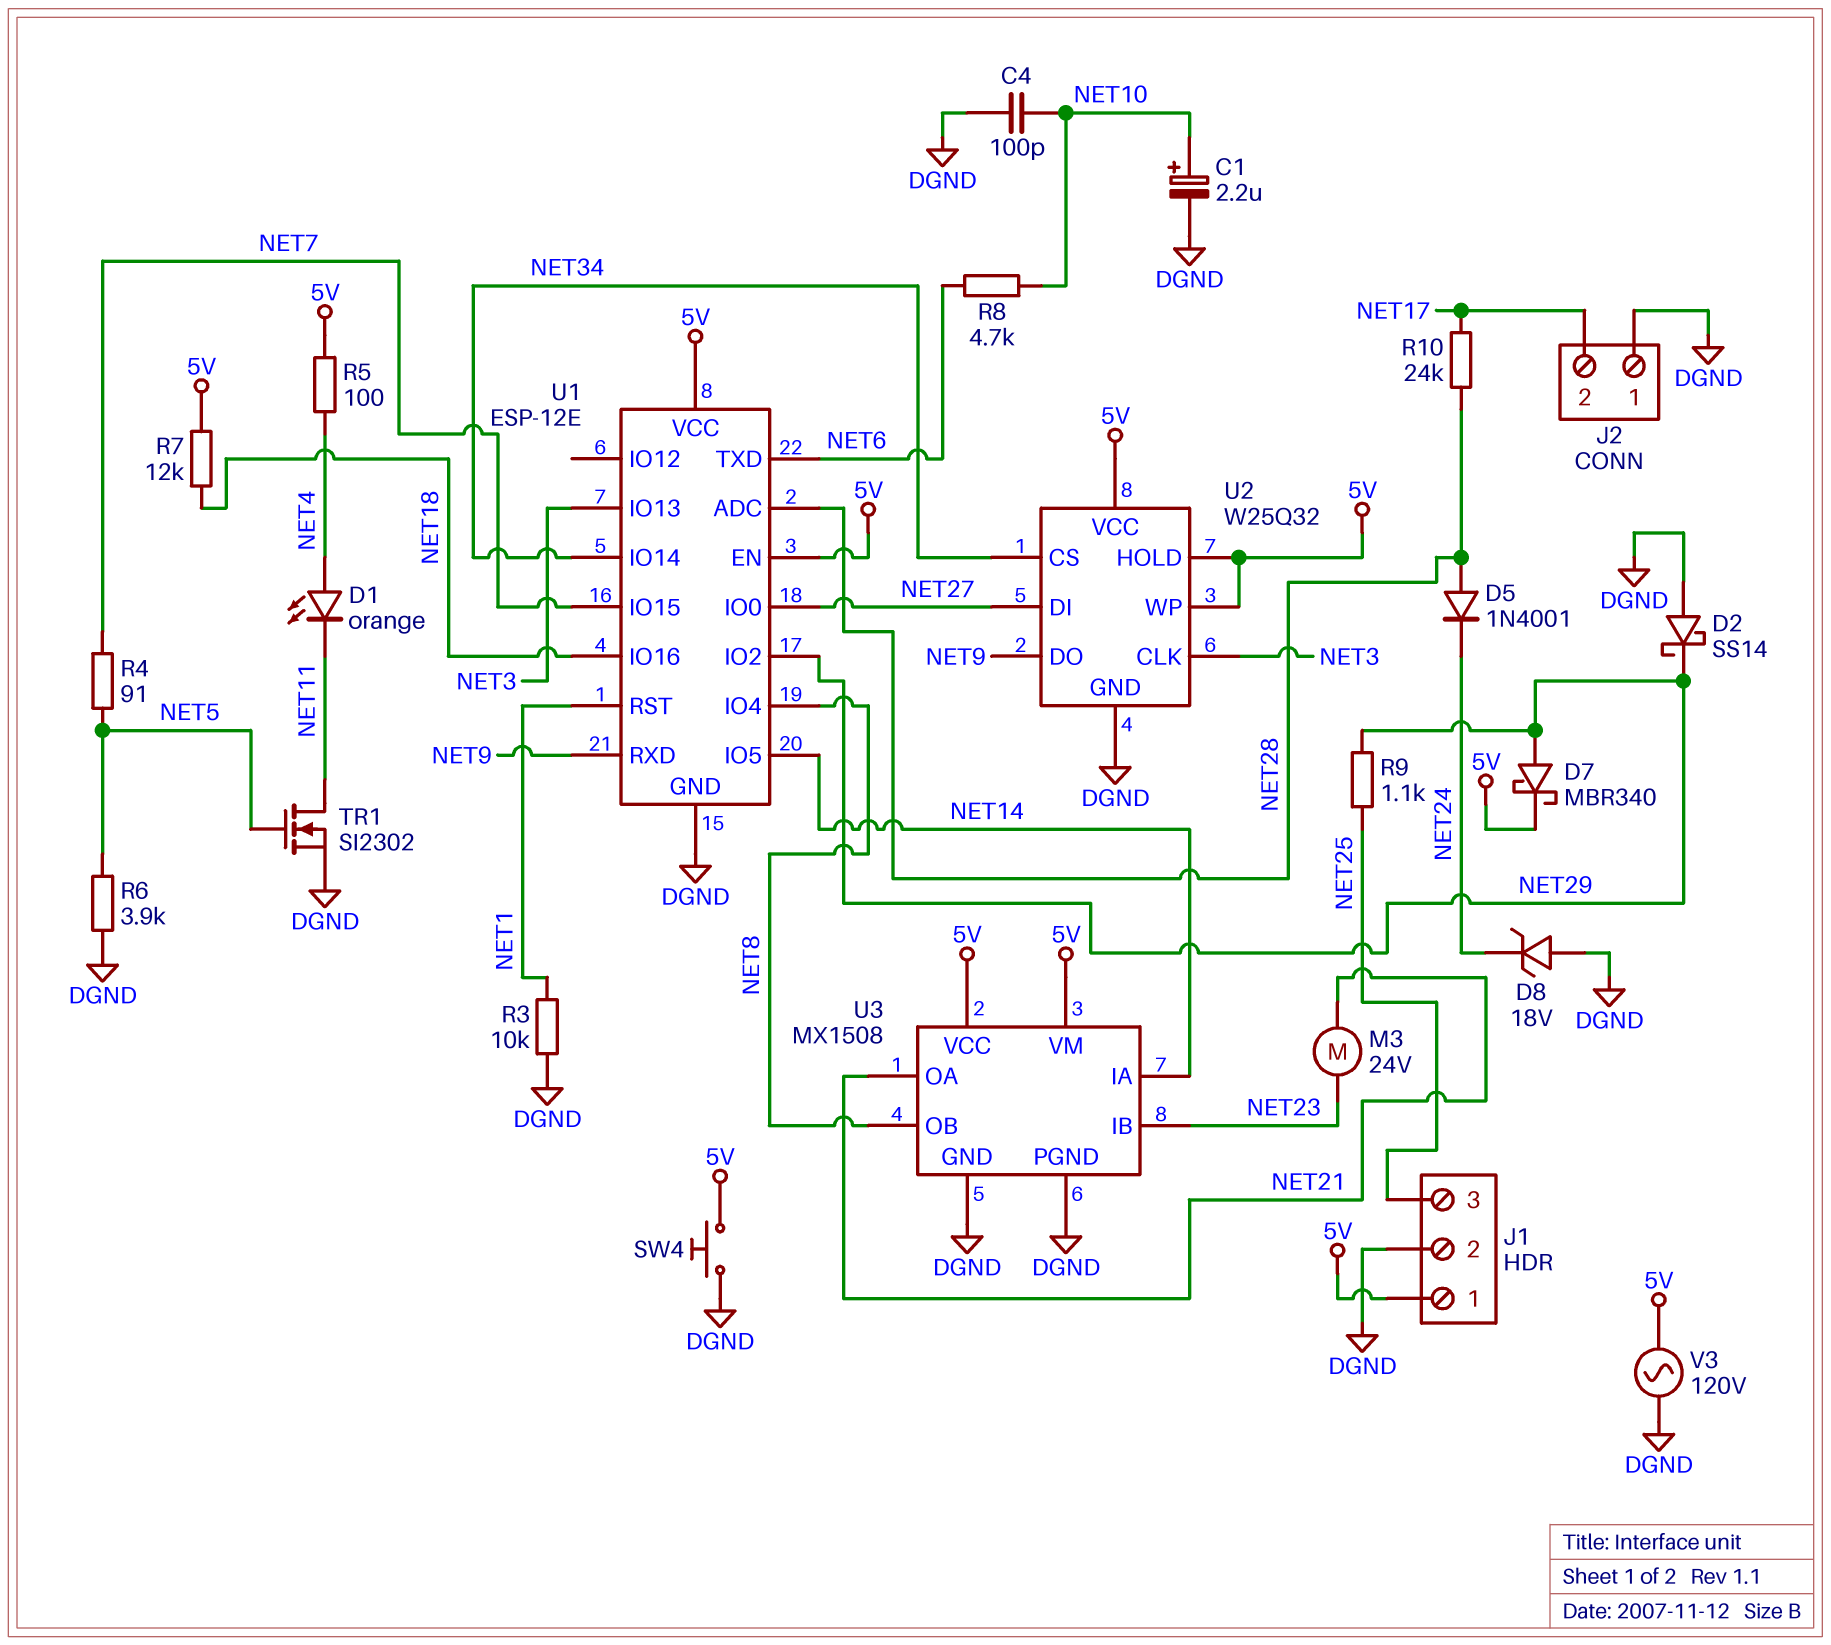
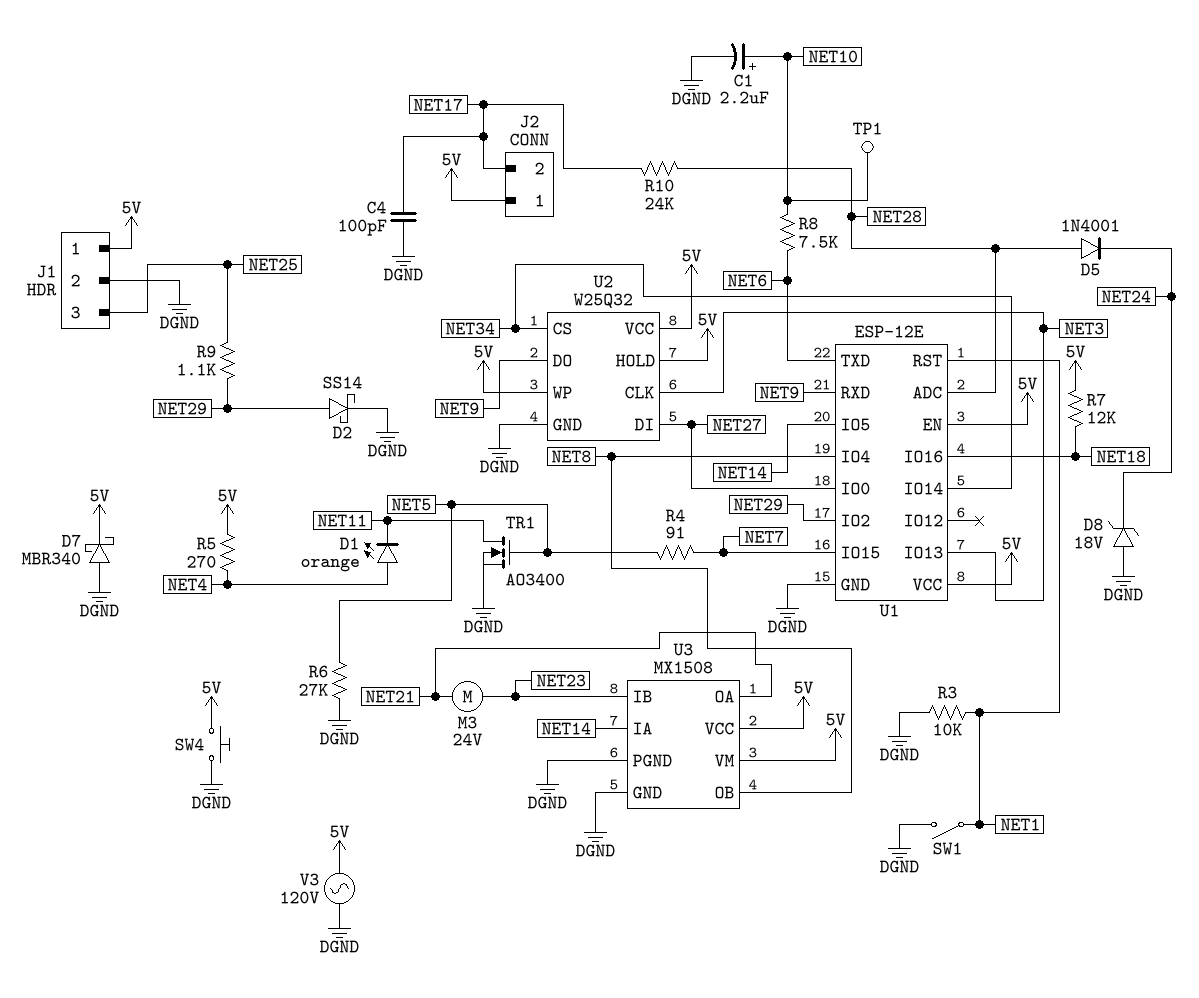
C4: 100pF (DGND, NET10) -> 100pF (DGND, NET17)
D2: schottky SS14 (A DGND, K NET29) -> schottky SS14 (A NET29, K DGND)
D7: schottky MBR340 (A NET29, K 5V) -> schottky MBR340 (A DGND, K 5V)
J2 pin 1: DGND -> 5V
R5: 100 (5V, NET4) -> 270 (5V, NET4)
R6: 3.9k (DGND, NET5) -> 27k (DGND, NET5)
R8: 4.7k (NET6, NET10) -> 7.5k (NET6, NET10)
SW1: none -> switch (DGND, NET1)
TP1: none -> test point (NET10)
TR1: NMOS SI2302 (G NET5, D NET11, S DGND) -> NMOS AO3400 (G NET5, D NET11, S DGND)

